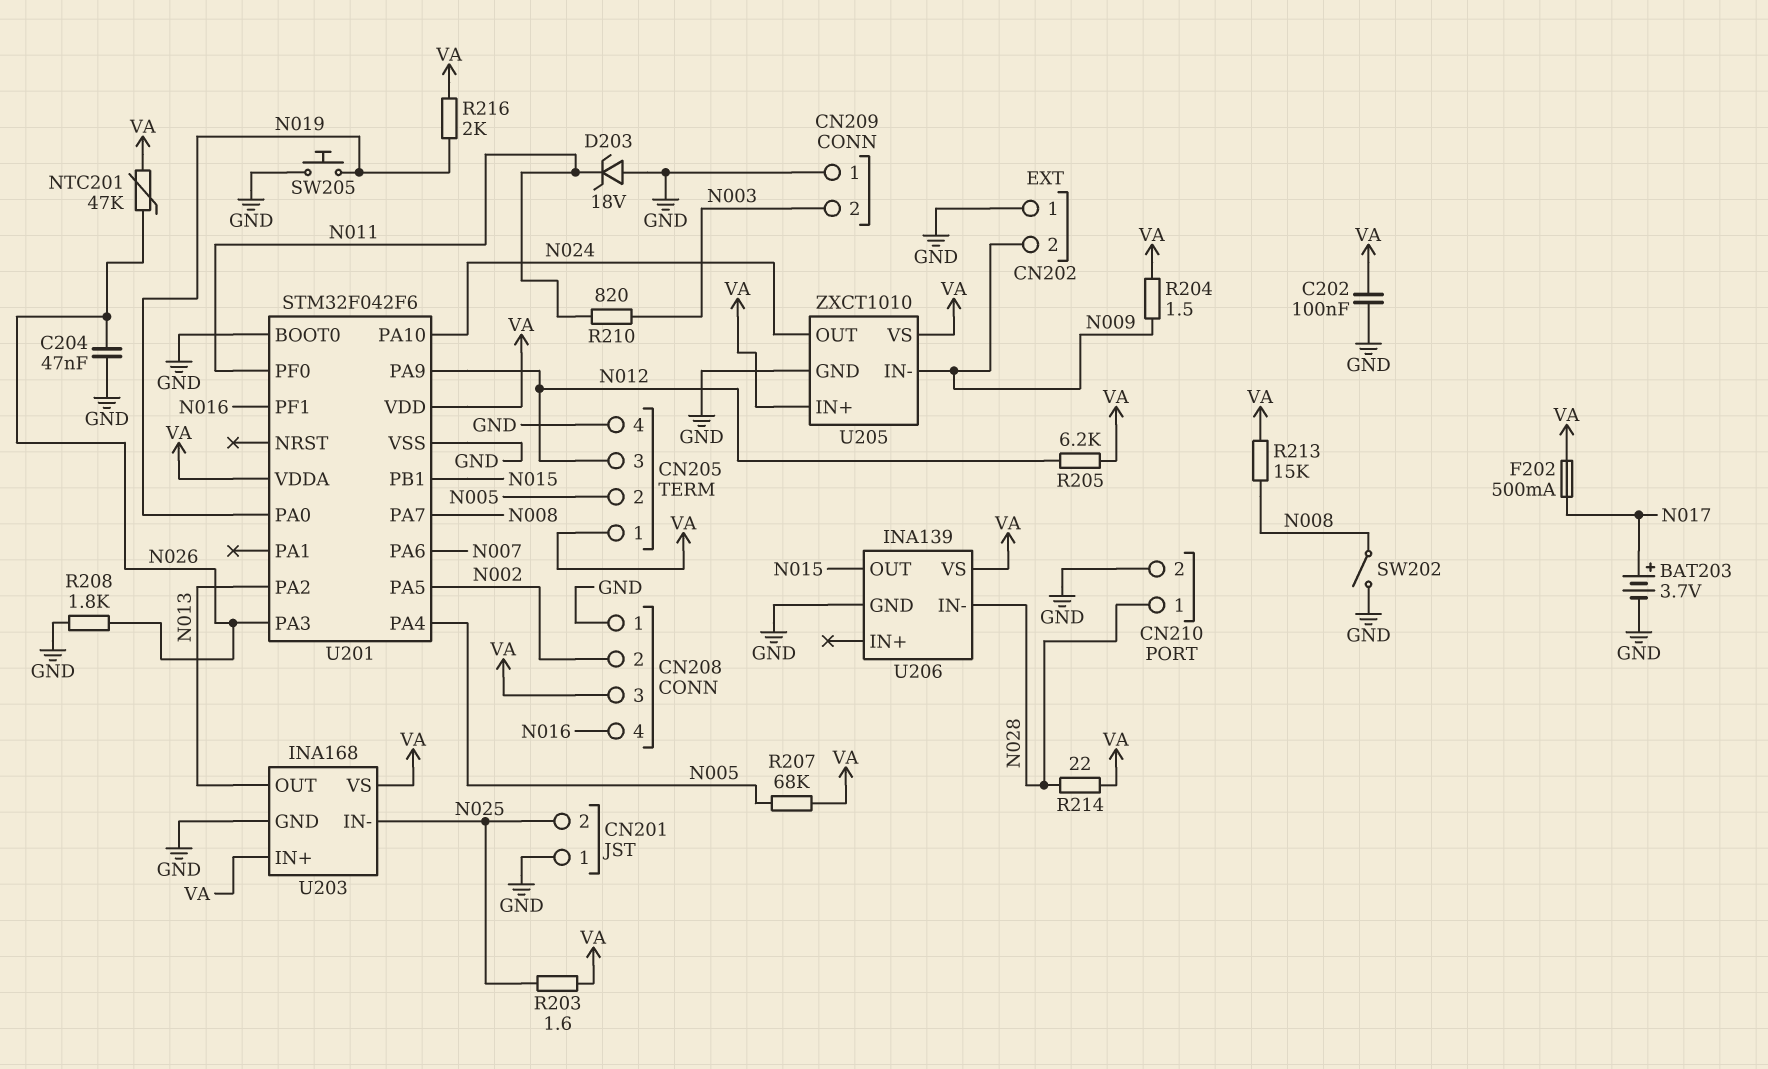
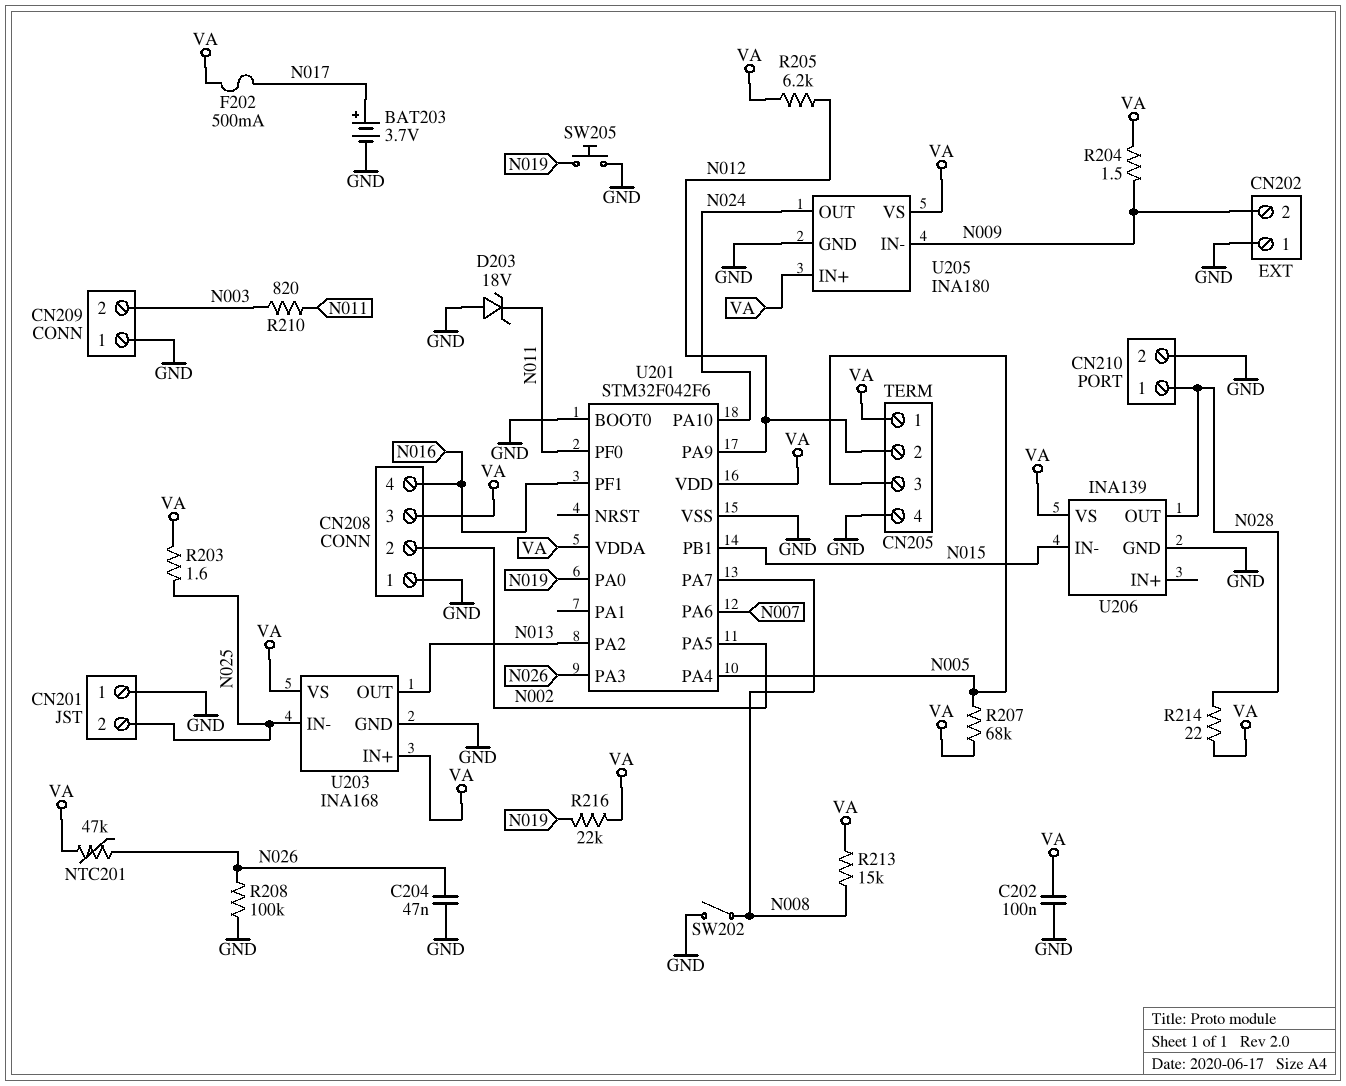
CN205 pin 2: N005 -> N012
CN205 pin 3: N012 -> N005
R208: 1.8k (GND, N026) -> 100k (GND, N026)
R216: 2k (N019, VA) -> 22k (N019, VA)
U205: ZXCT1010 -> INA180
U206 pin IN-: N028 -> N015
U206 pin OUT: N015 -> N028

